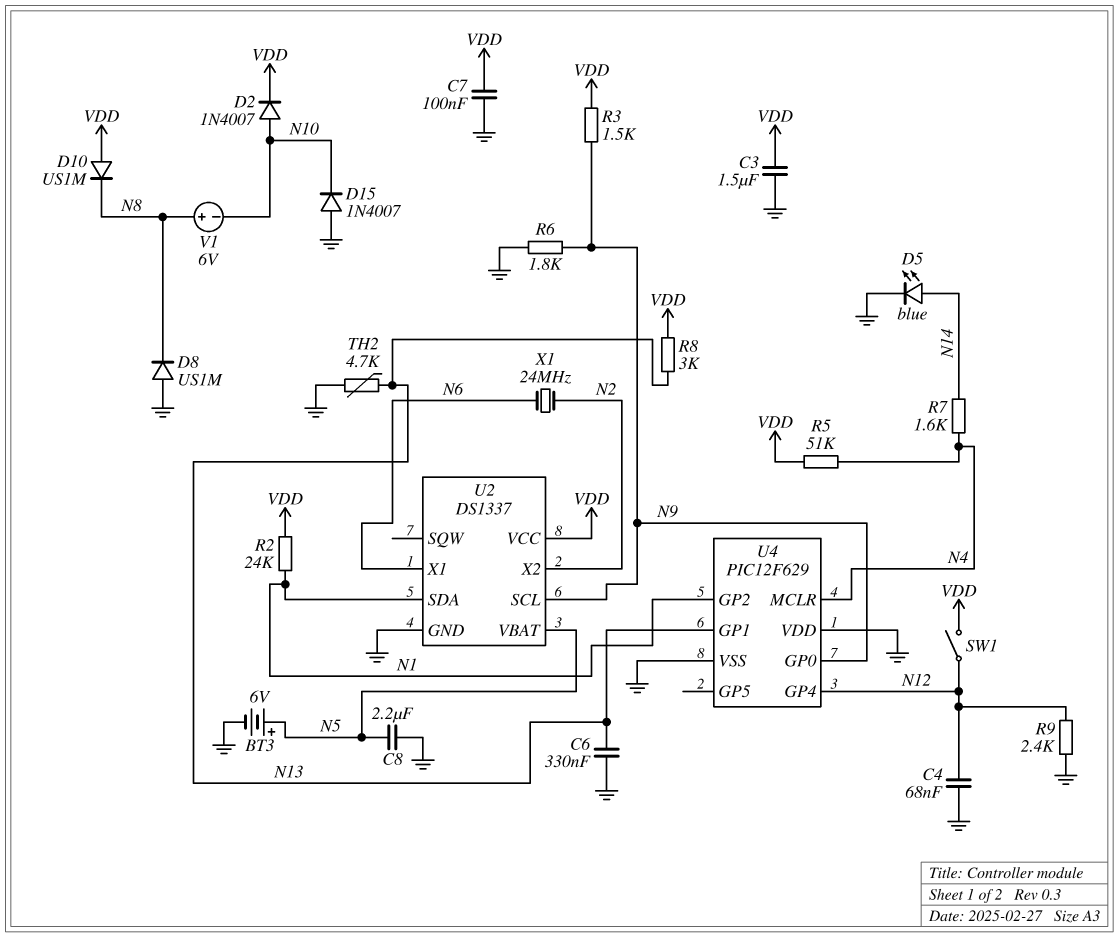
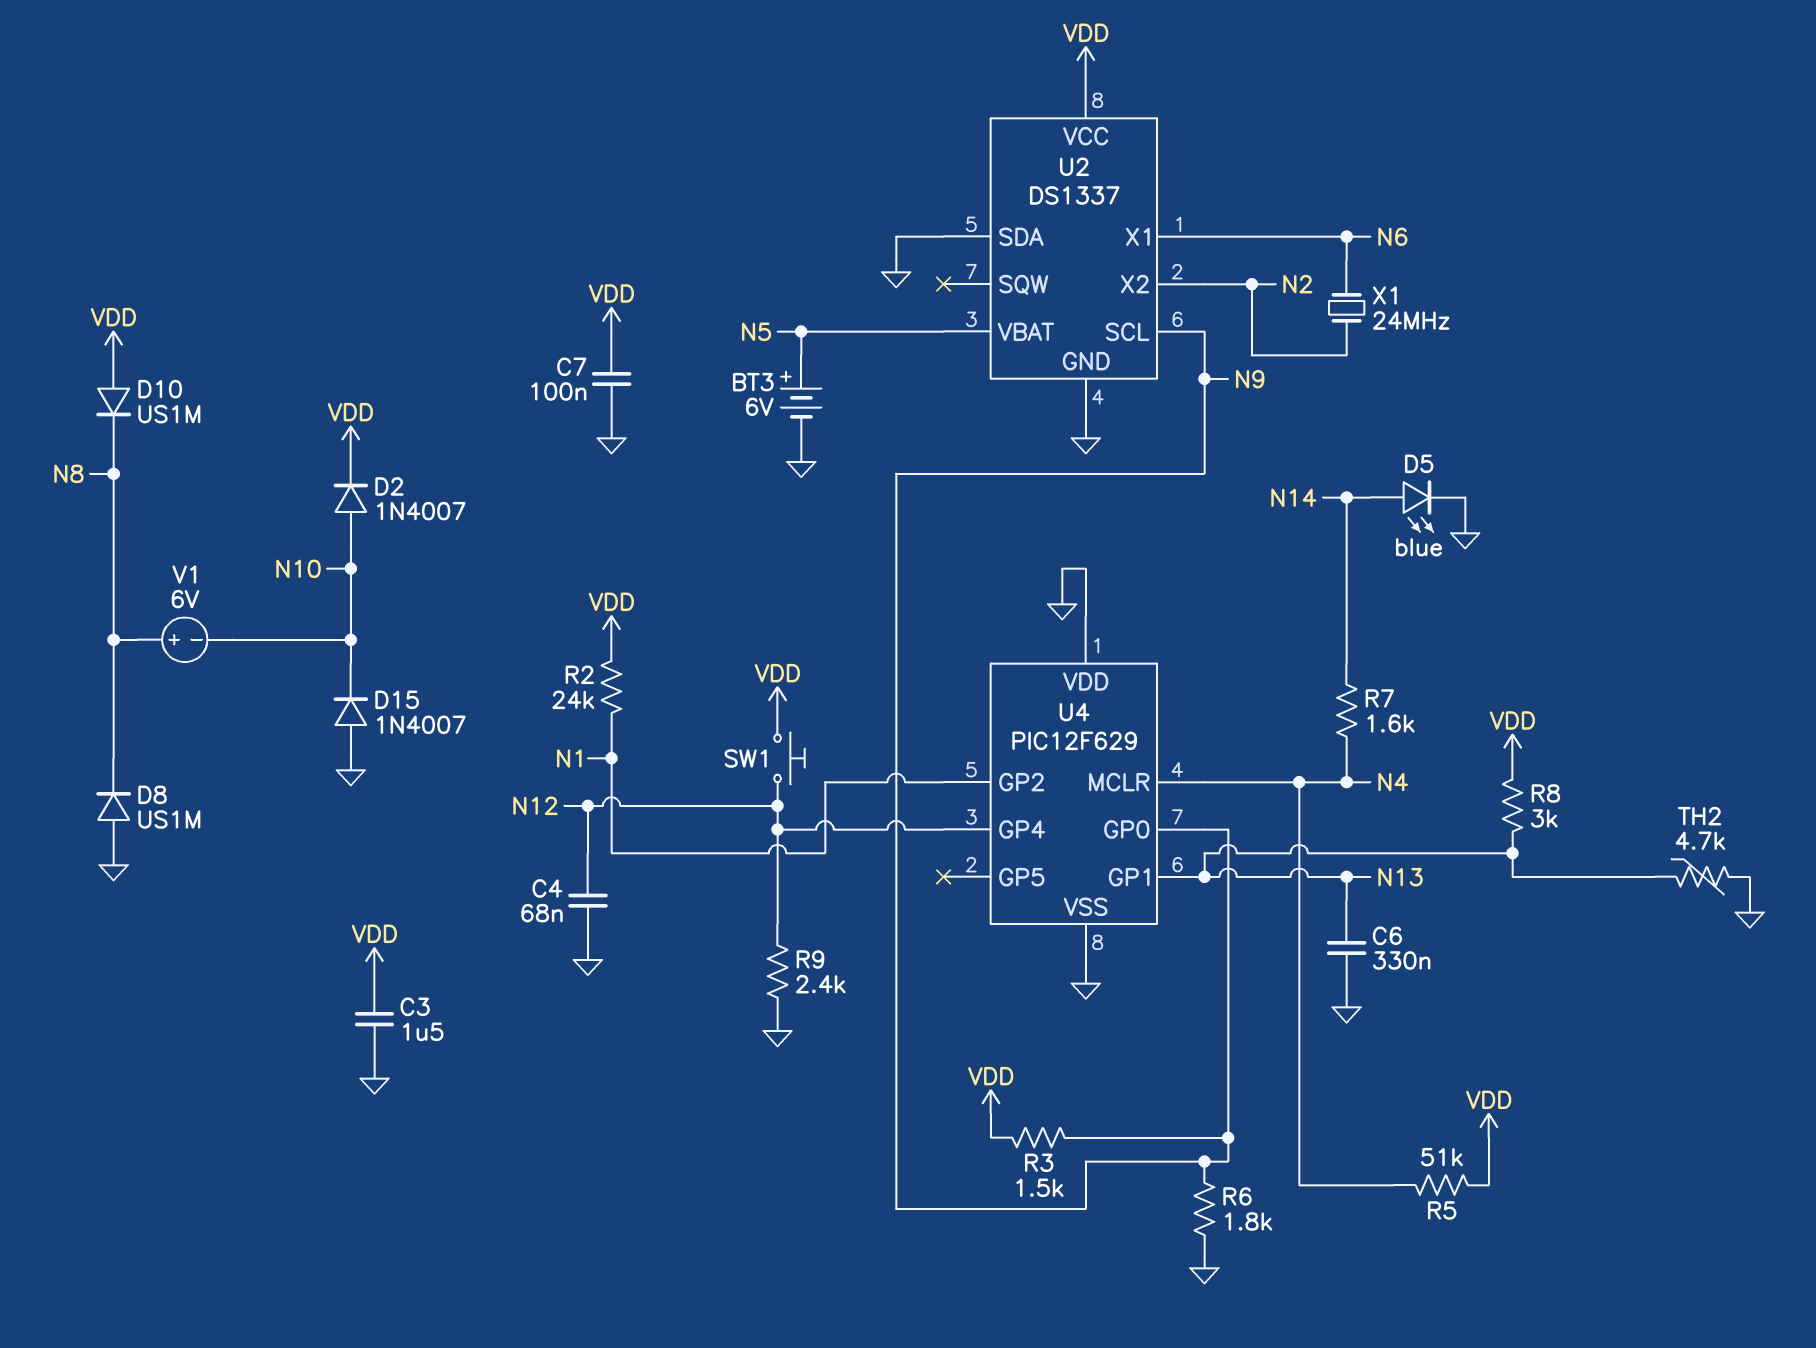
C8: 2.2uF (GND, N5) -> none
SW1: switch (N12, VDD) -> button (N12, VDD)
U2 pin SDA: N1 -> GND

